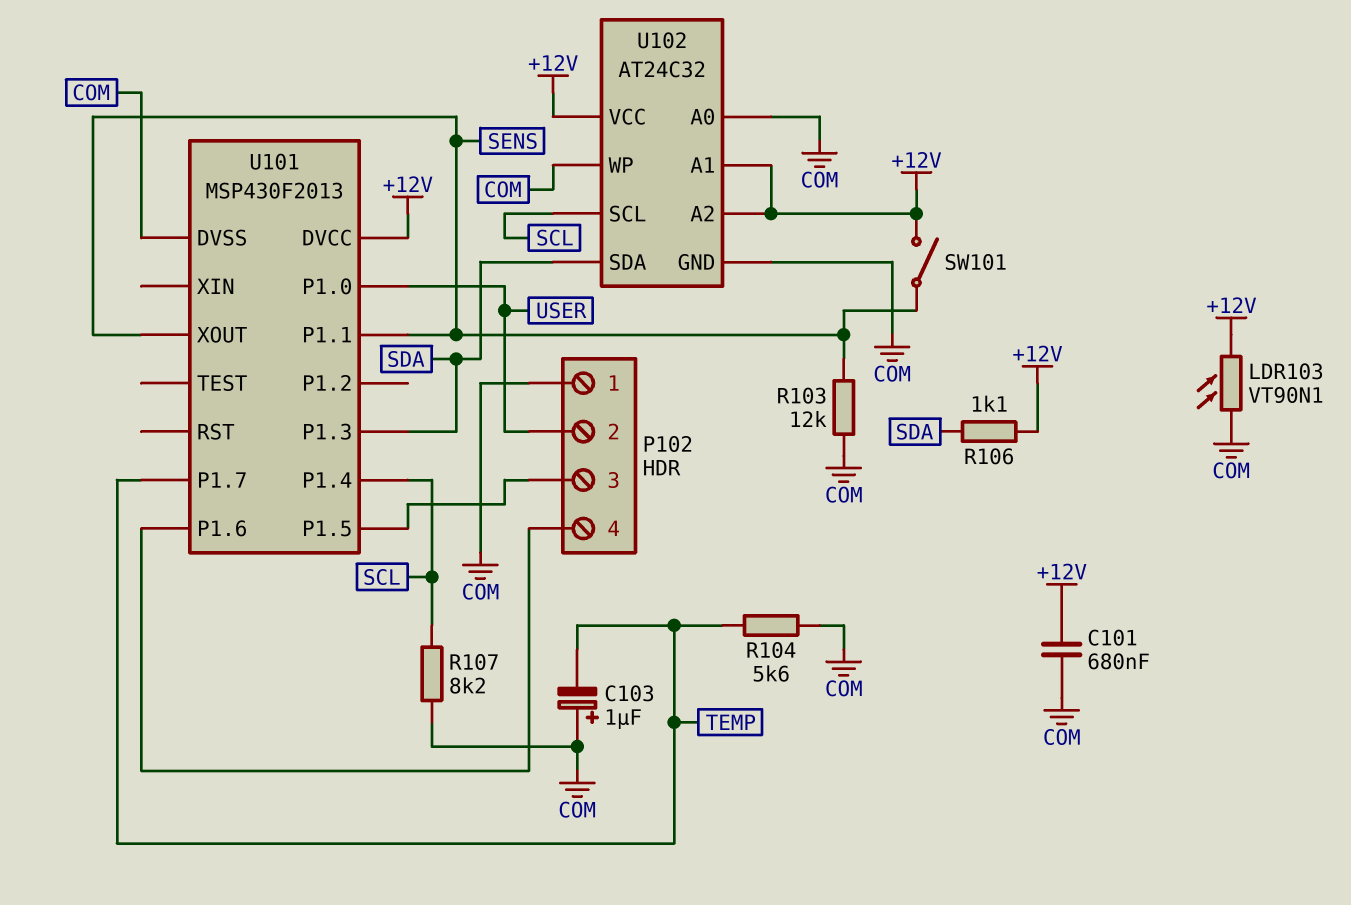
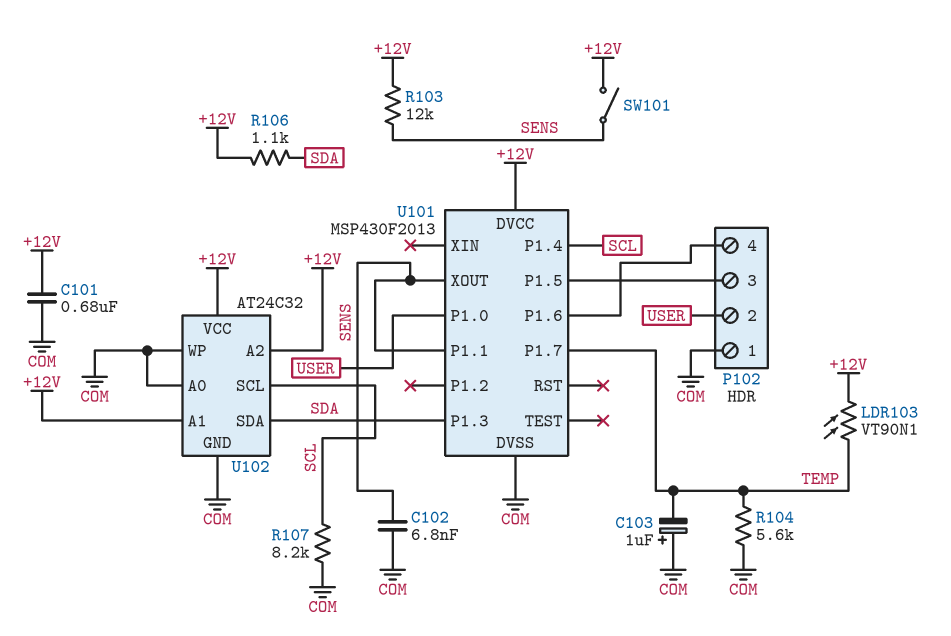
C102: none -> 6.8nF (COM, SENS)
LDR103: VT90N1 (+12V, COM) -> VT90N1 (+12V, TEMP)
R103: 12k (COM, SENS) -> 12k (+12V, SENS)

